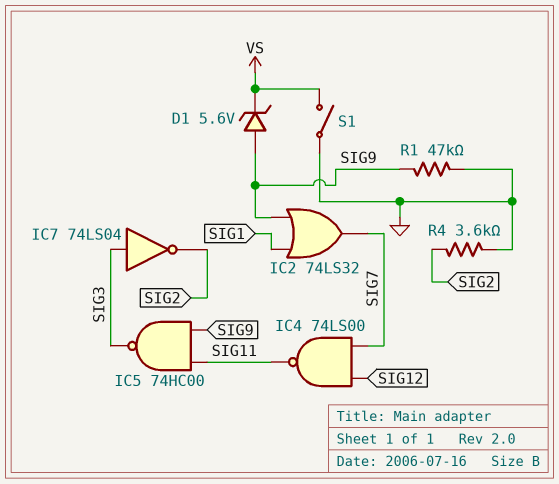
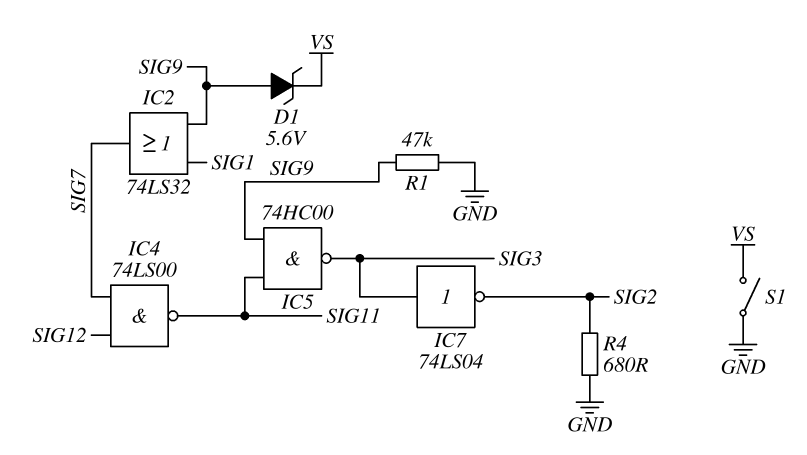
R4: 3.6k (GND, SIG2) -> 680 (GND, SIG2)

